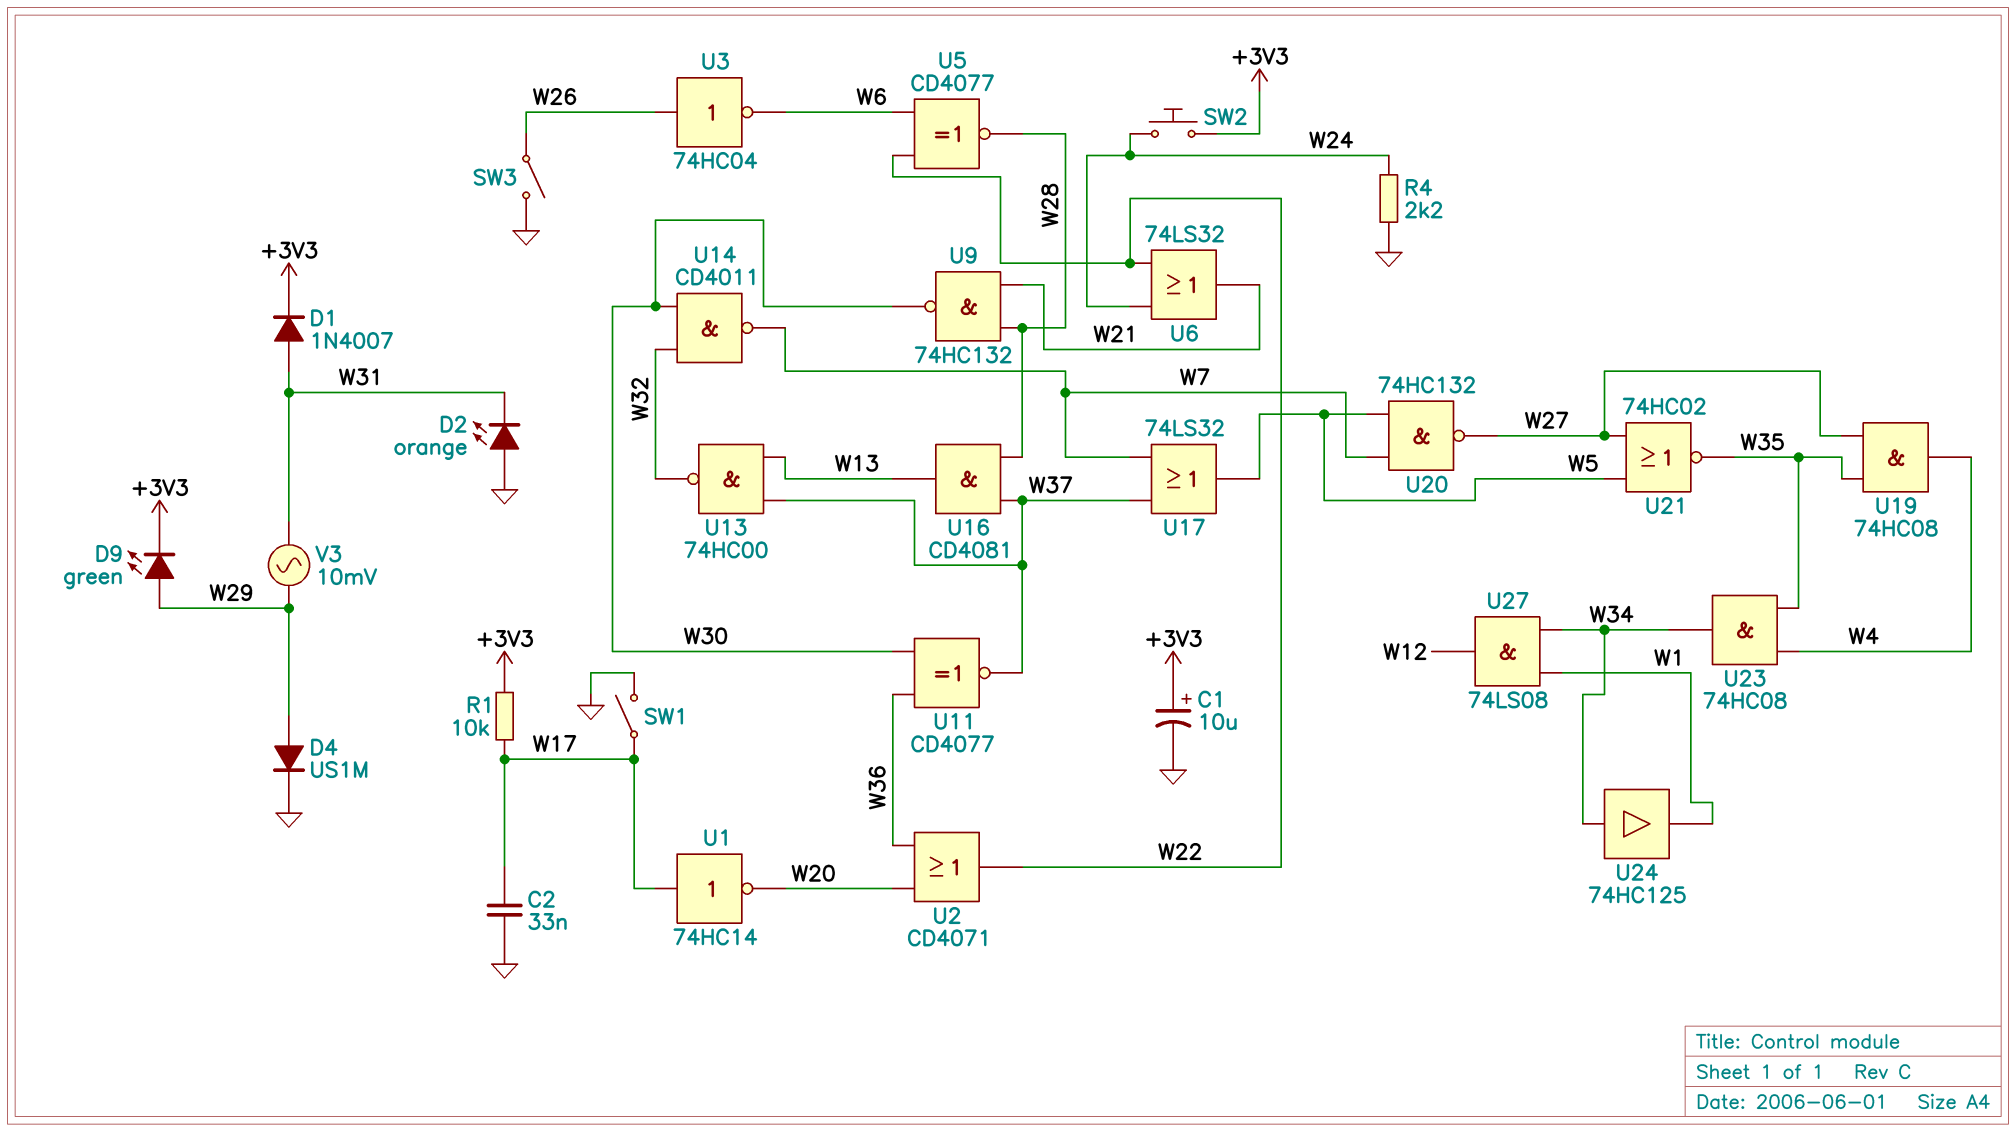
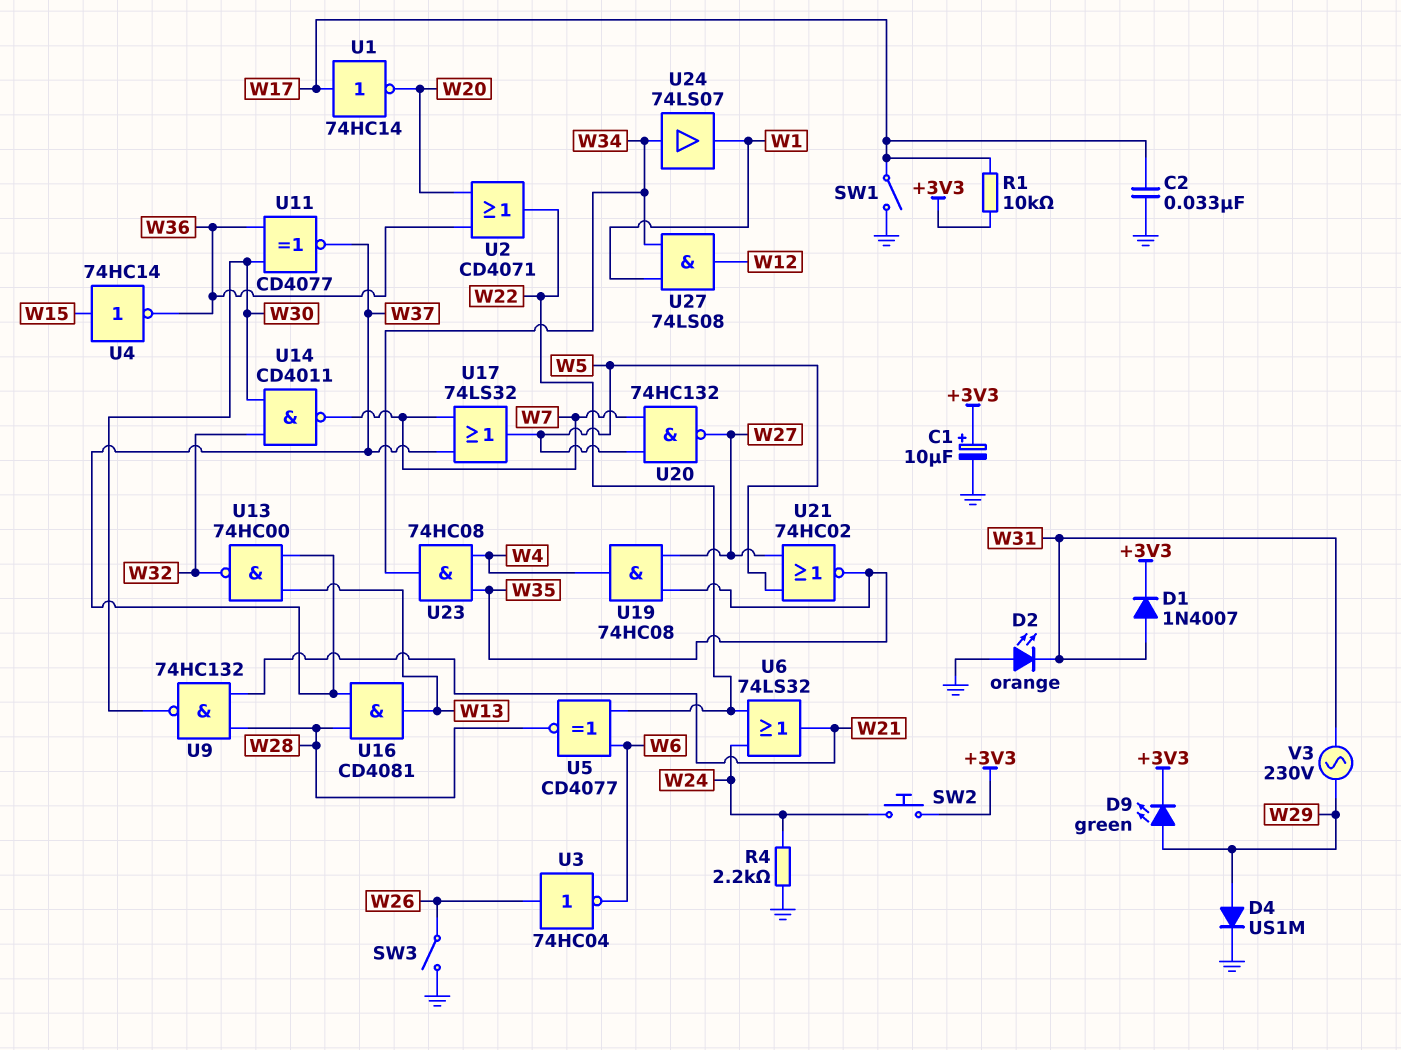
U4: none -> NOT 74HC14 (in W15, out W36)
U24: buffer 74HC125 (in W34, out W1) -> buffer 74LS07 (in W34, out W1)
V3: AC 10mV (W29, W31) -> AC 230V (W29, W31)

